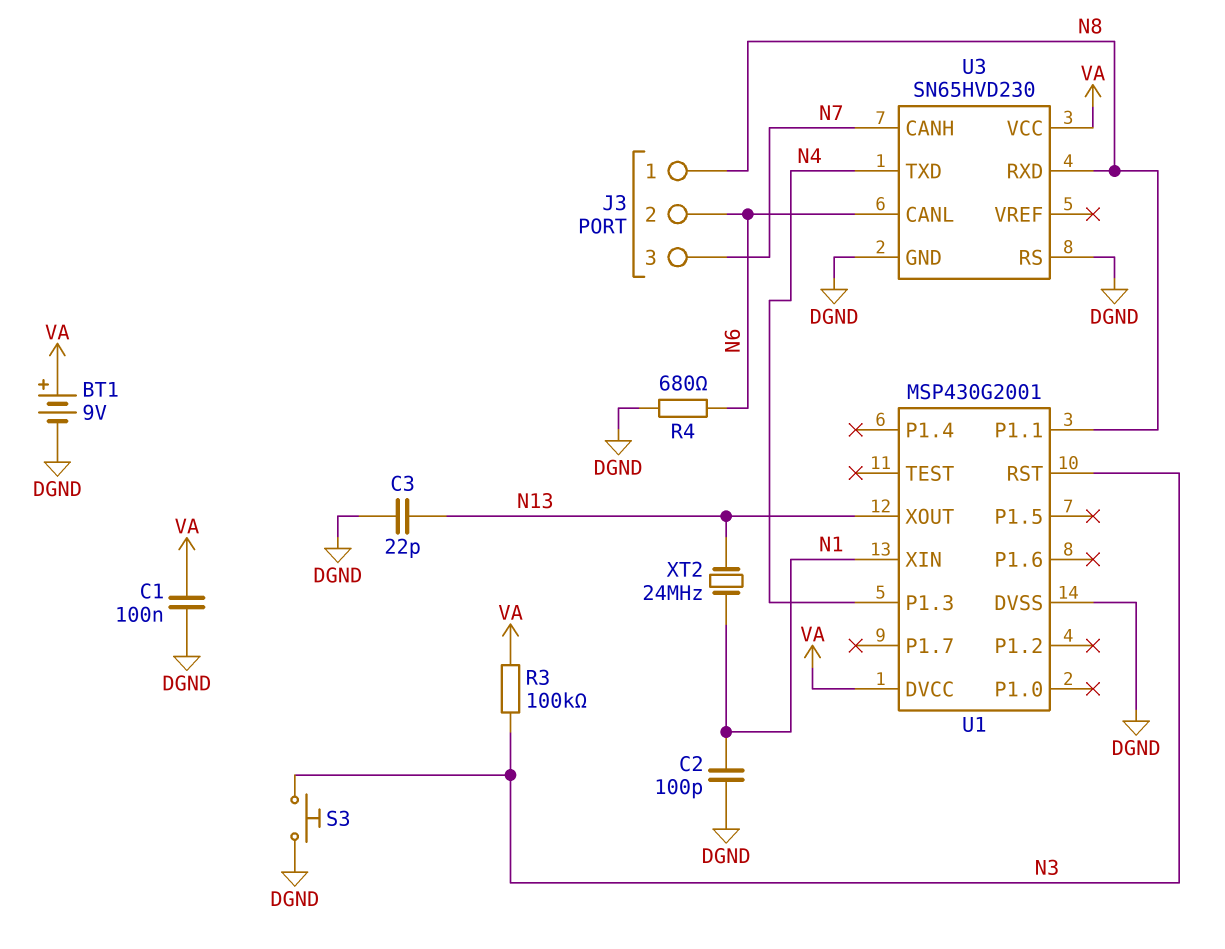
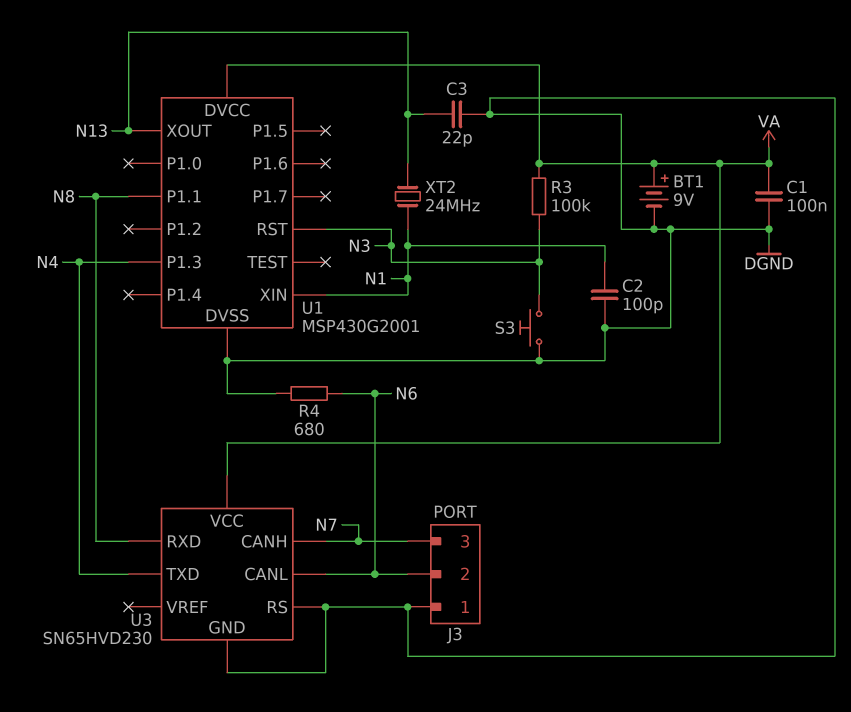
J3 pin 1: N8 -> DGND

